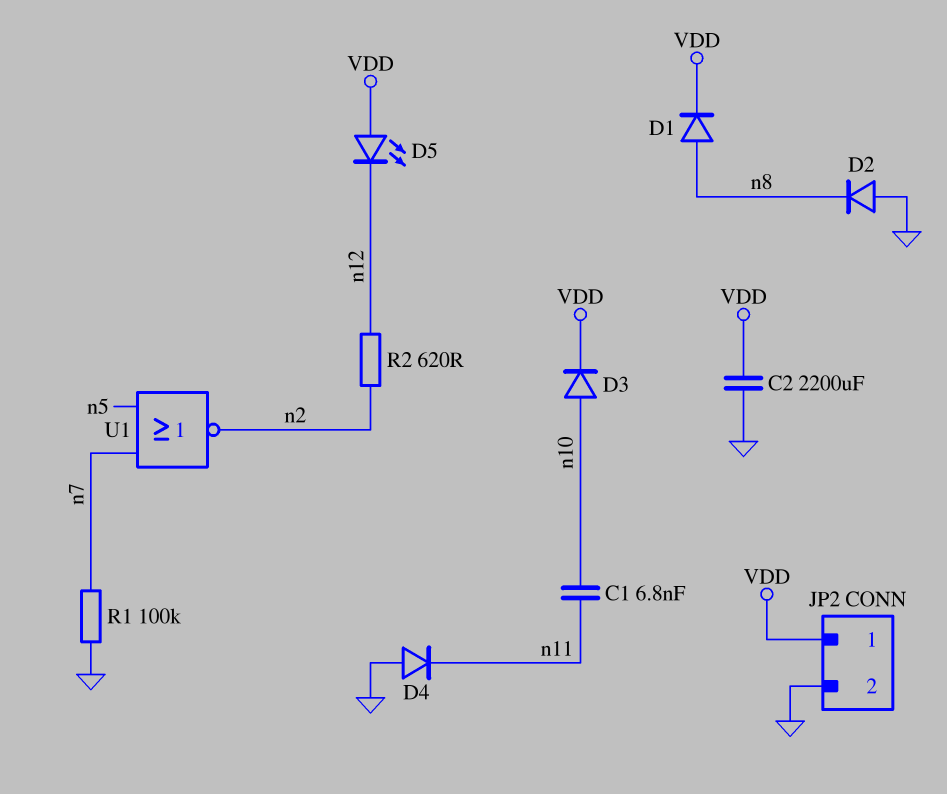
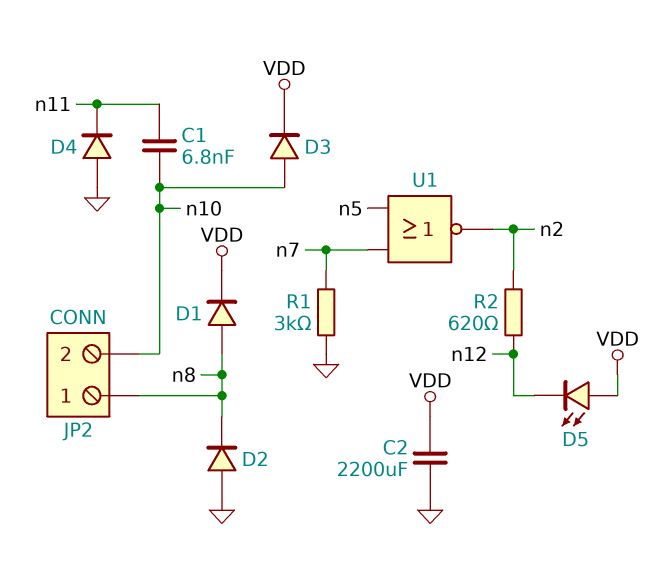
JP2 pin 1: VDD -> n8
JP2 pin 2: GND -> n10
R1: 100k (GND, n7) -> 3k (GND, n7)

